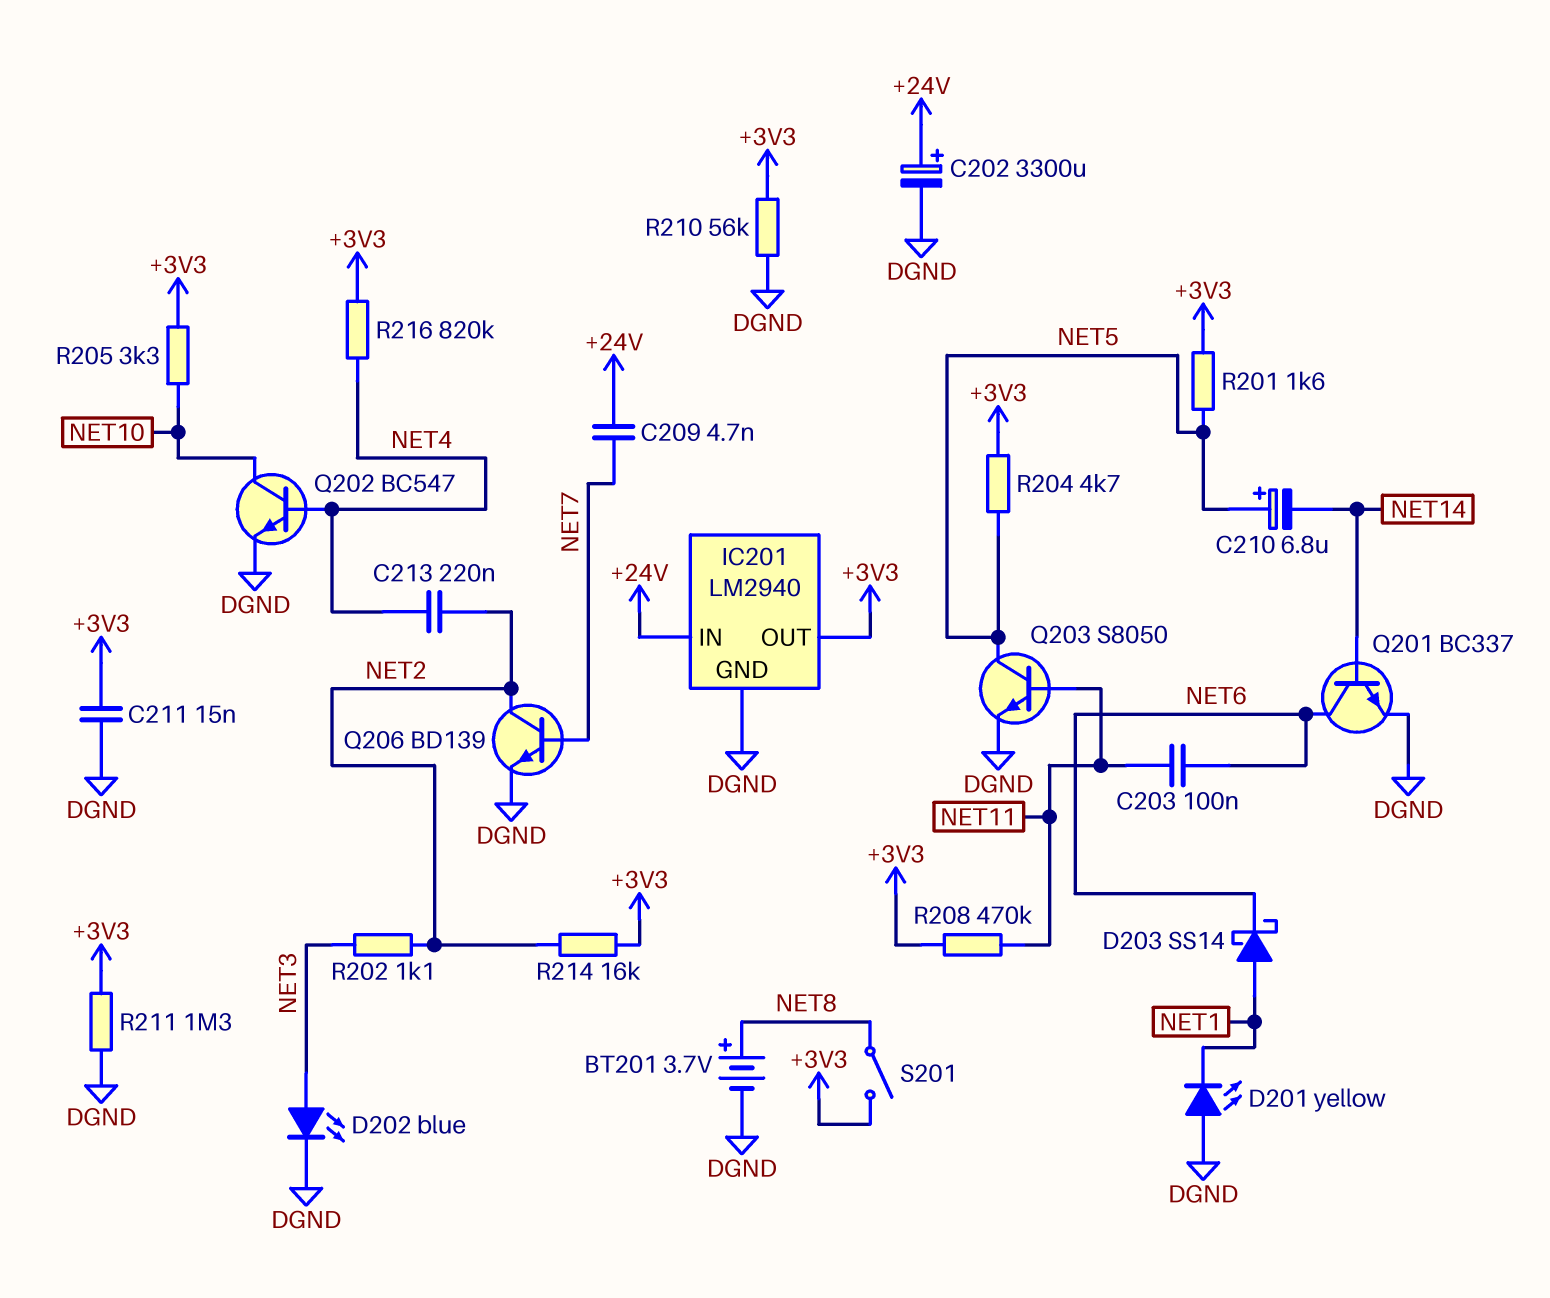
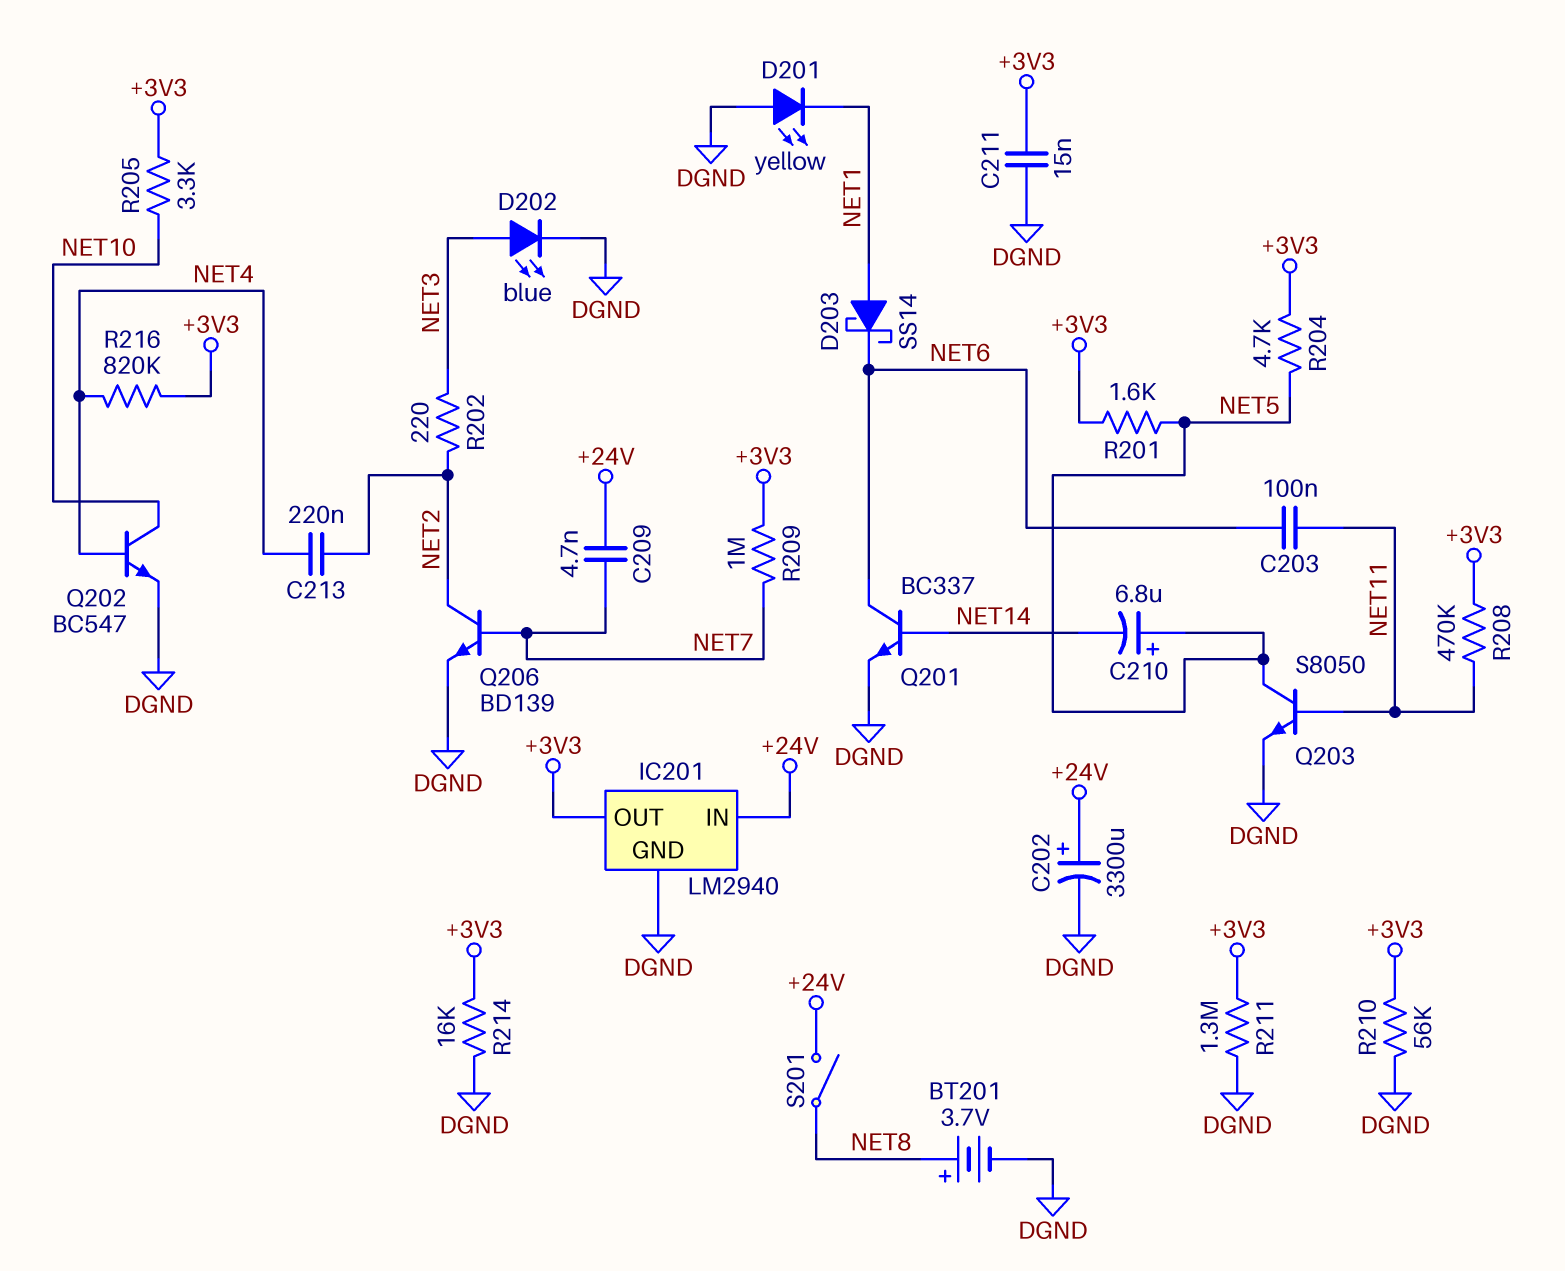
R202: 1.1k (NET2, NET3) -> 220 (NET2, NET3)
R209: none -> 1M (+3V3, NET7)
R214: 16k (+3V3, NET2) -> 16k (+3V3, DGND)
S201: switch (+3V3, NET8) -> switch (+24V, NET8)

